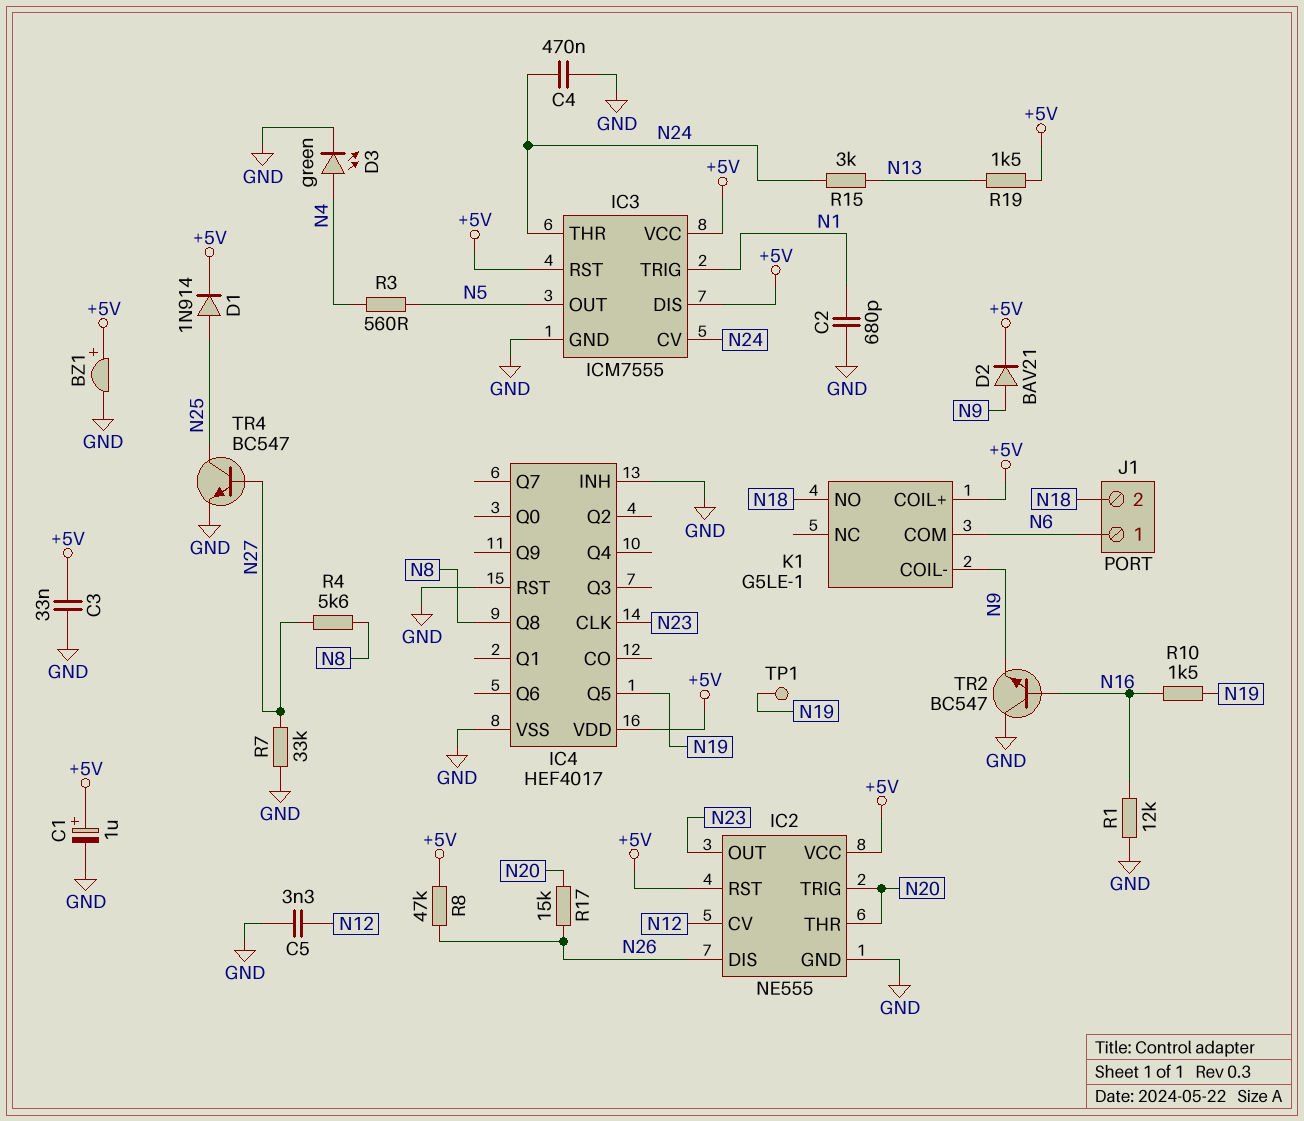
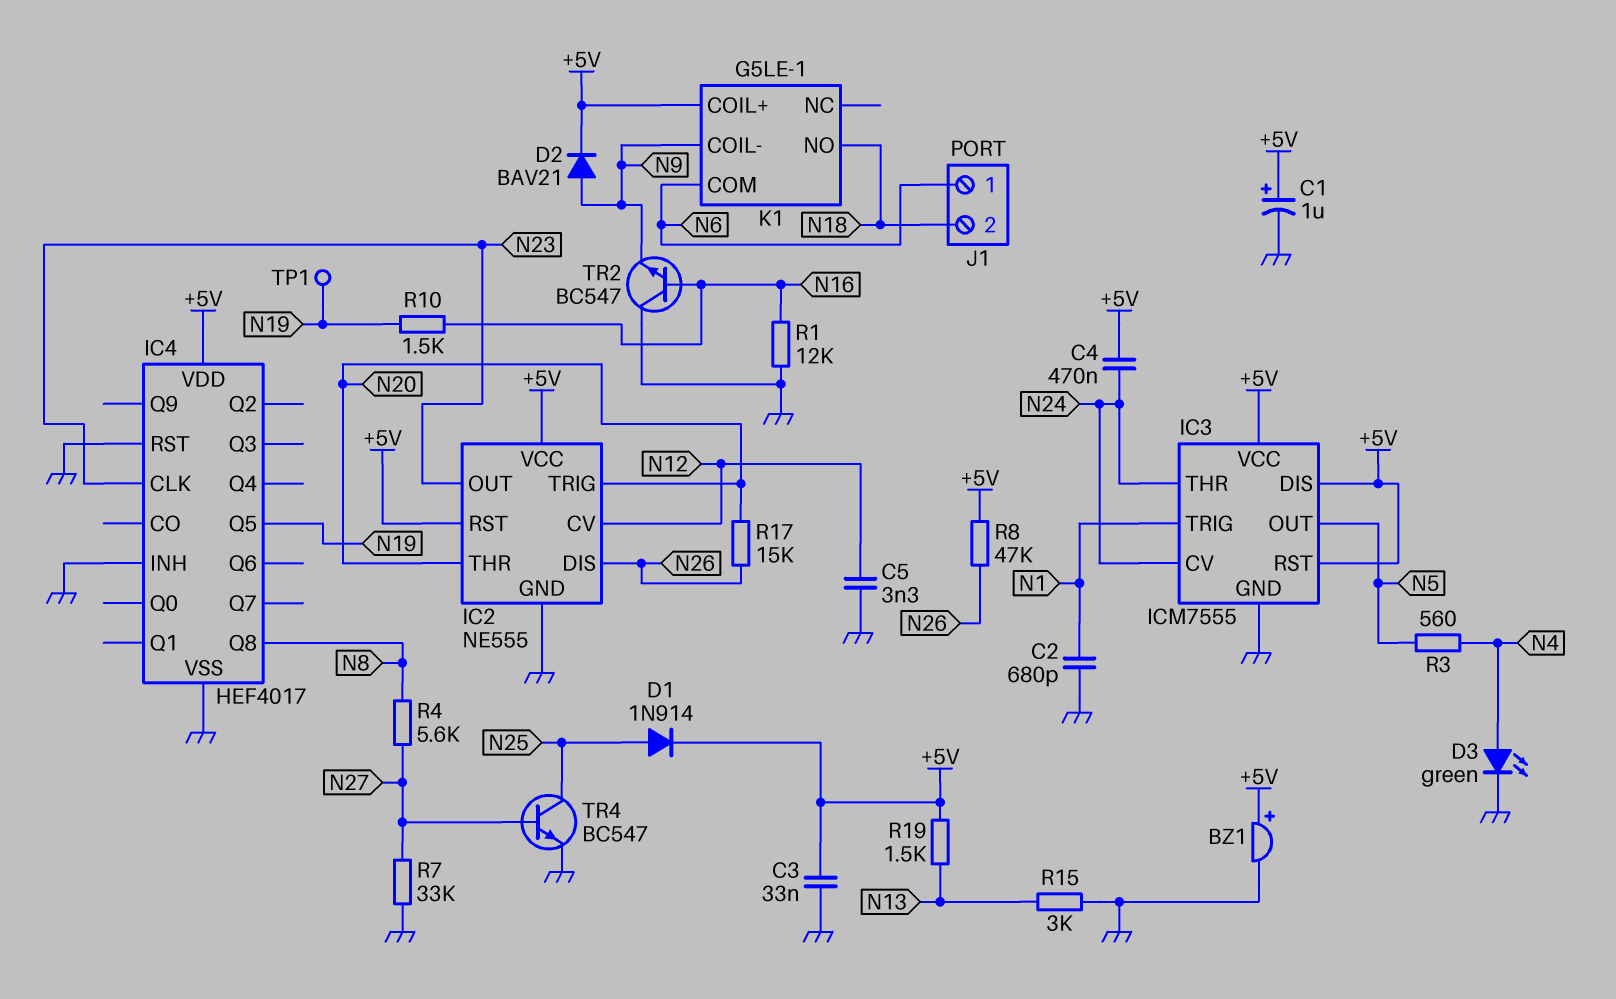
C4: 470nF (GND, N24) -> 470nF (+5V, N24)
R15: 3k (N13, N24) -> 3k (GND, N13)

